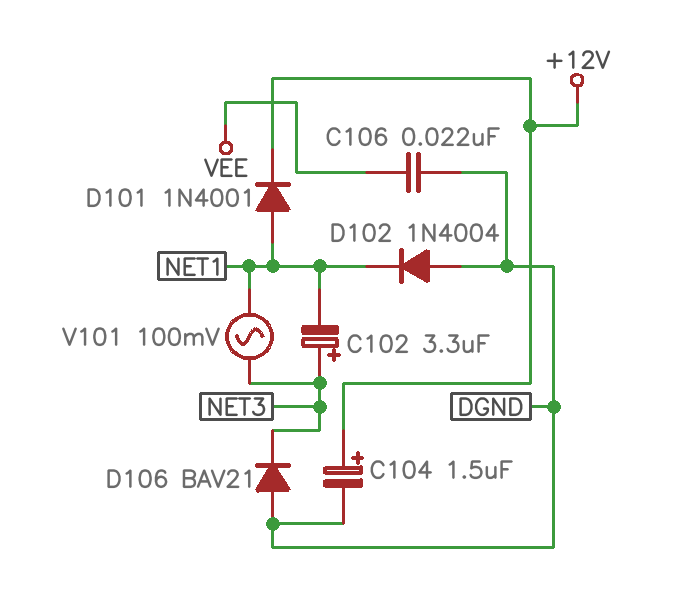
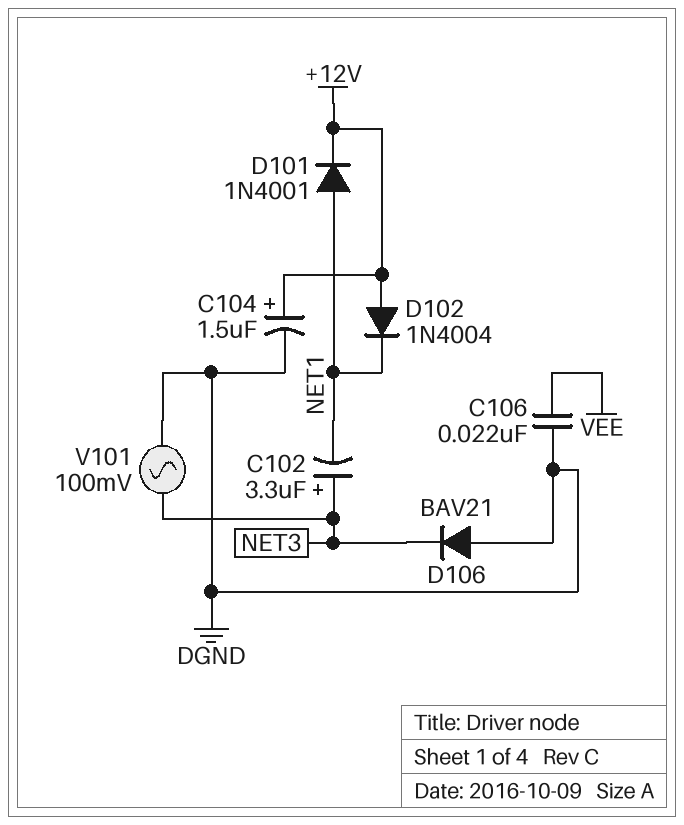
D102: diode 1N4004 (A DGND, K NET1) -> diode 1N4004 (A +12V, K NET1)
V101: AC 100mV (NET1, NET3) -> AC 100mV (DGND, NET3)

